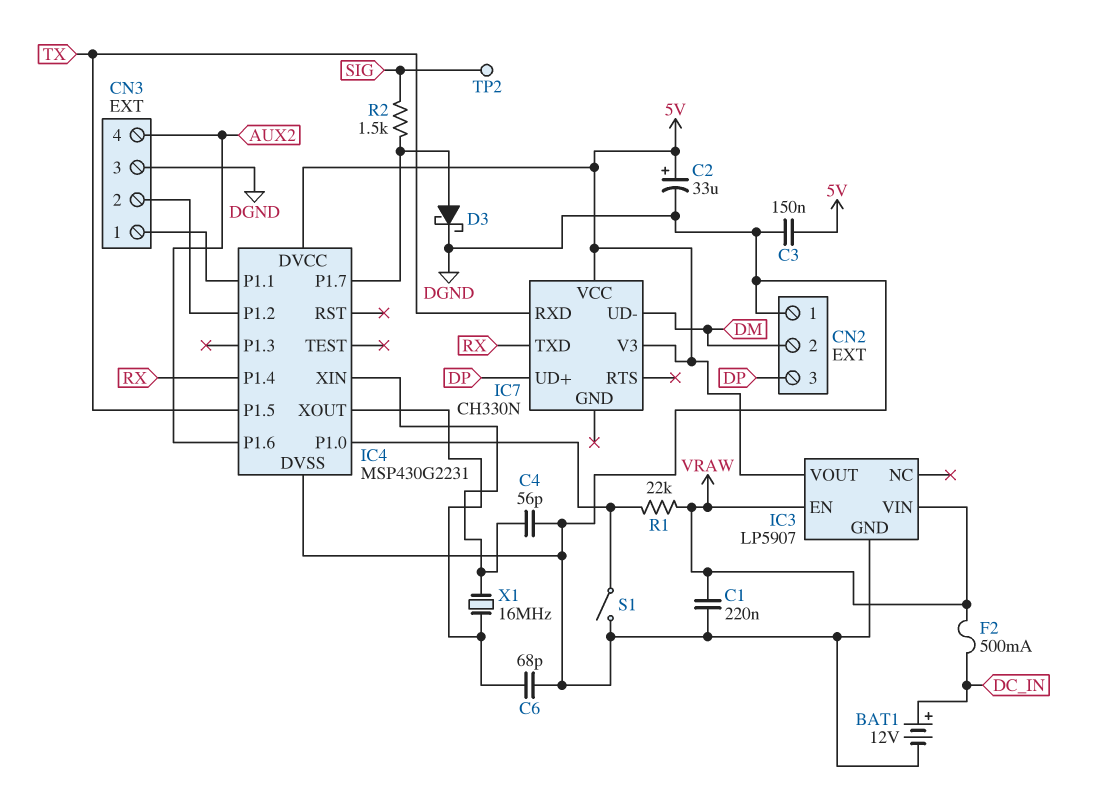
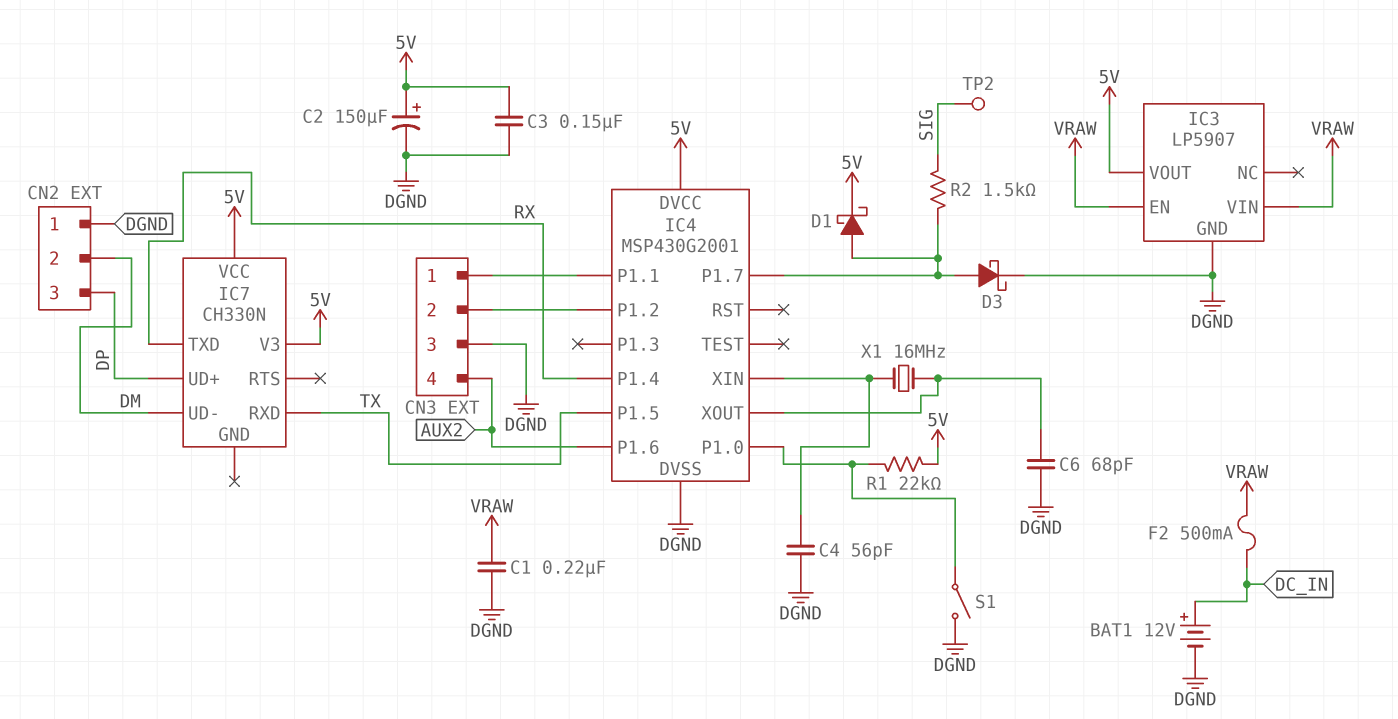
C2: 33uF (plus 5V, minus DGND) -> 150uF (plus 5V, minus DGND)
D1: none -> schottky (A IC4/P1.7, K 5V)
IC4: MSP430G2231 -> MSP430G2001
R1: 22k (IC4/P1.0, VRAW) -> 22k (5V, IC4/P1.0)

